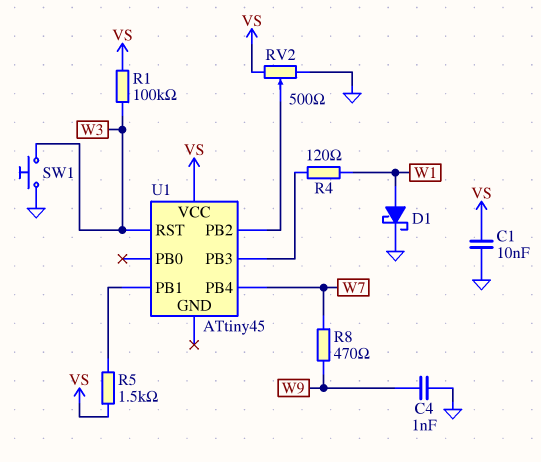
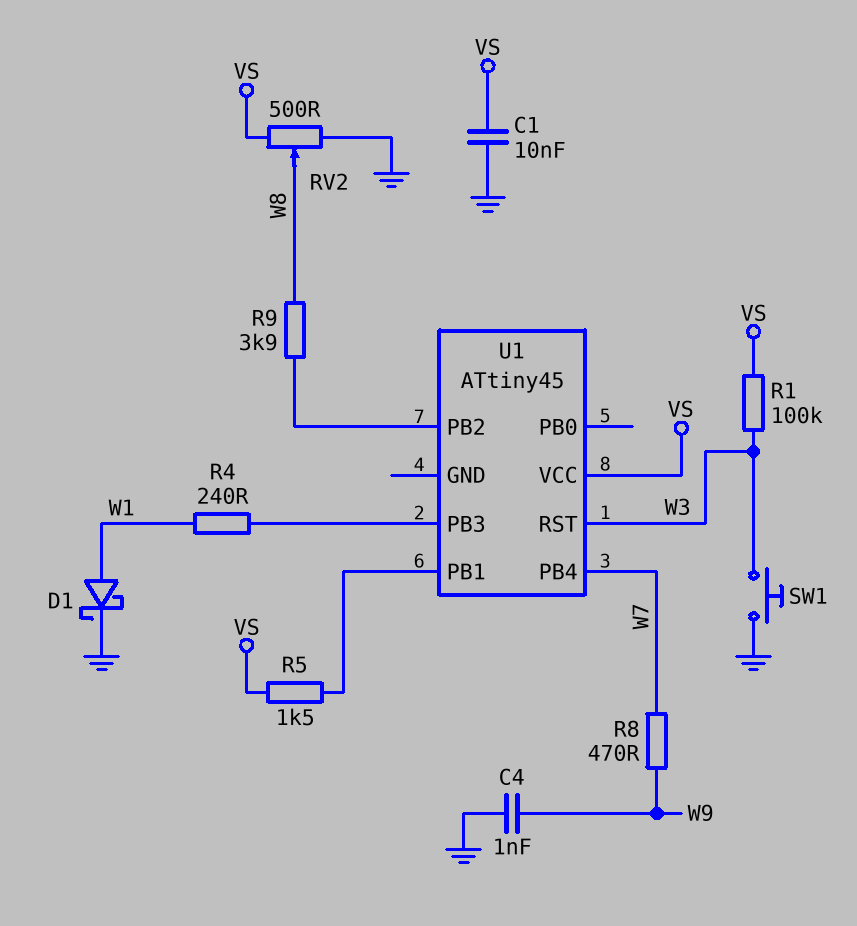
R4: 120 (U1/PB3, W1) -> 240 (U1/PB3, W1)
R9: none -> 3.9k (U1/PB2, W8)
RV2: 500 (GND, VS, wiper U1/PB2) -> 500 (GND, VS, wiper W8)

